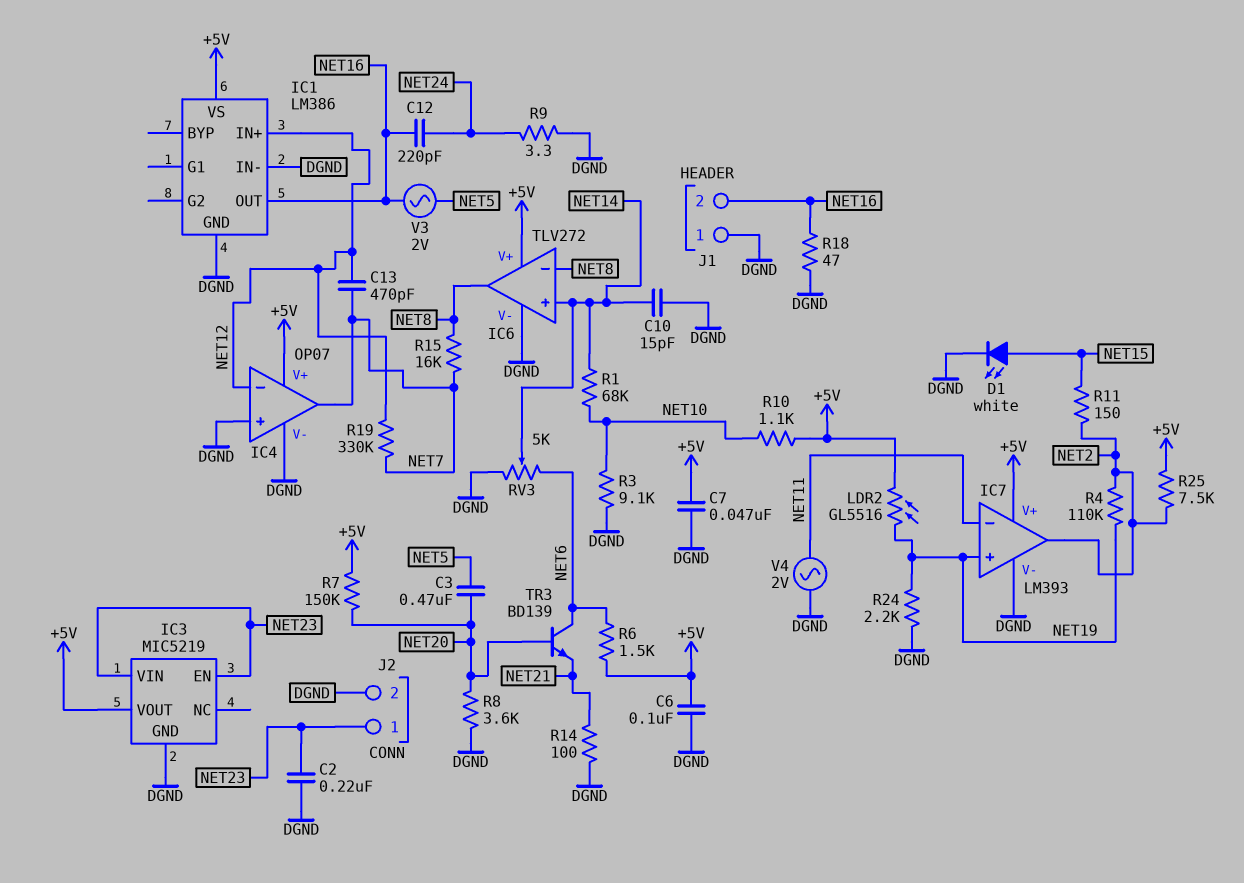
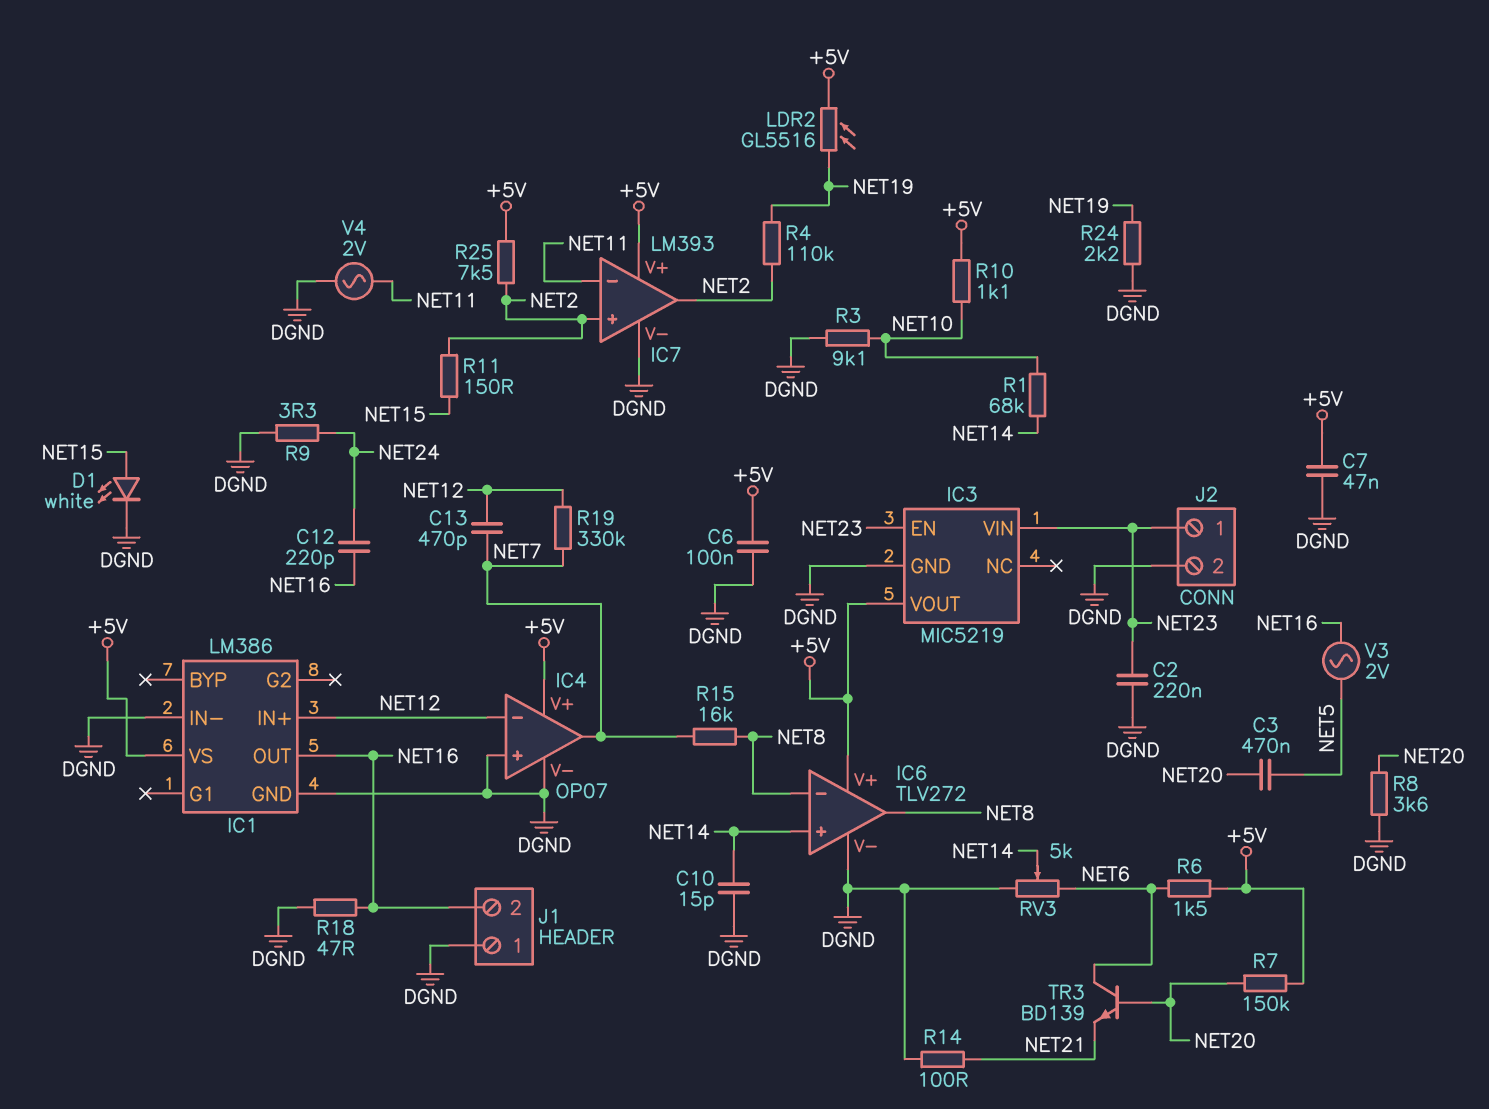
IC7 pin in+: NET19 -> NET2

